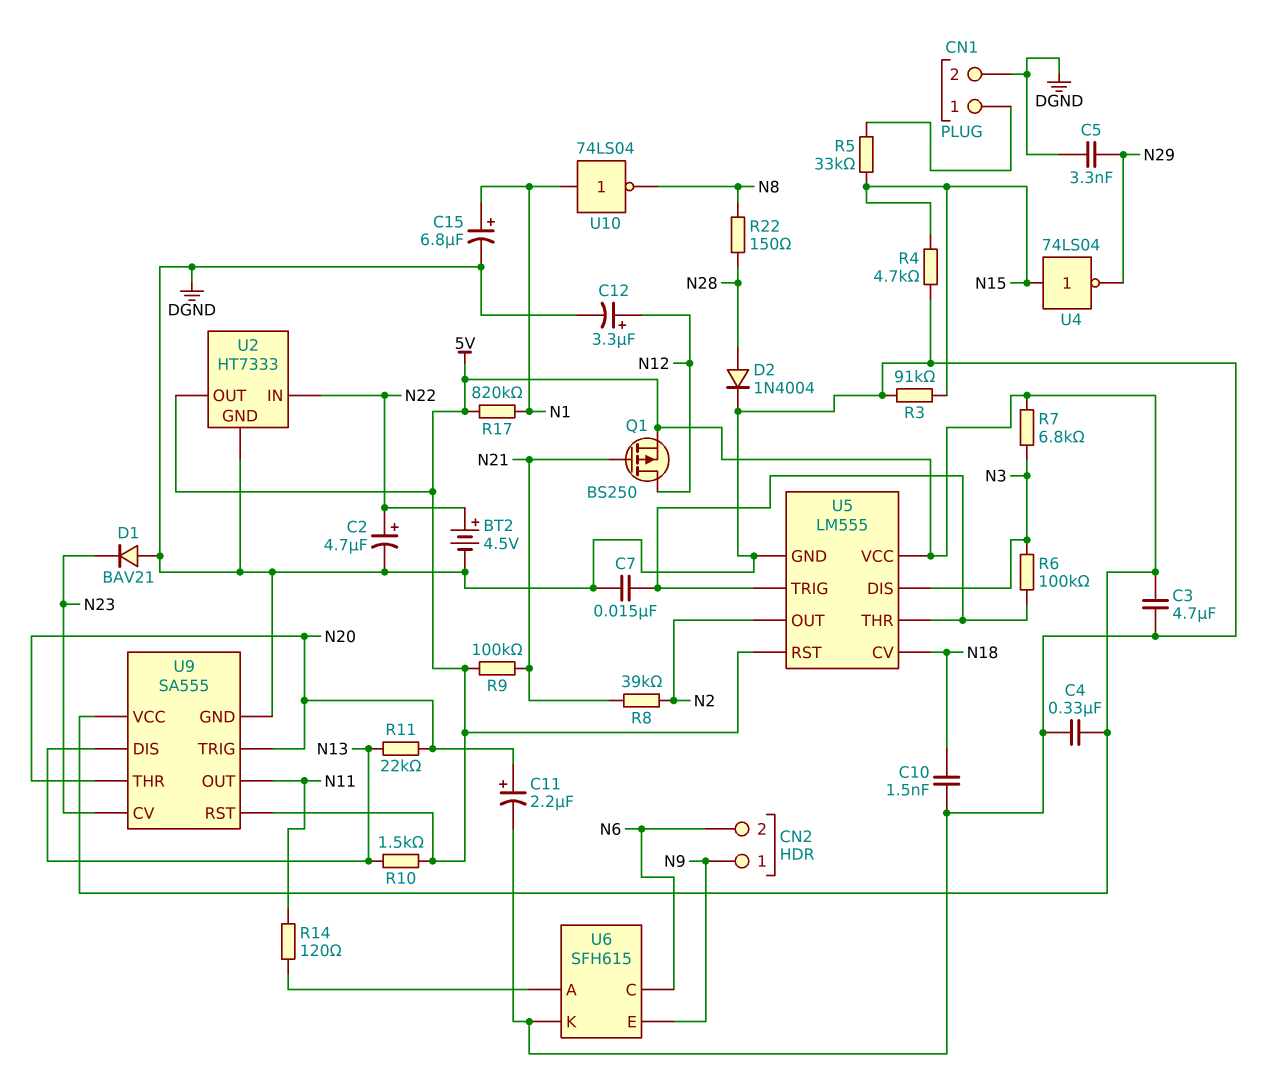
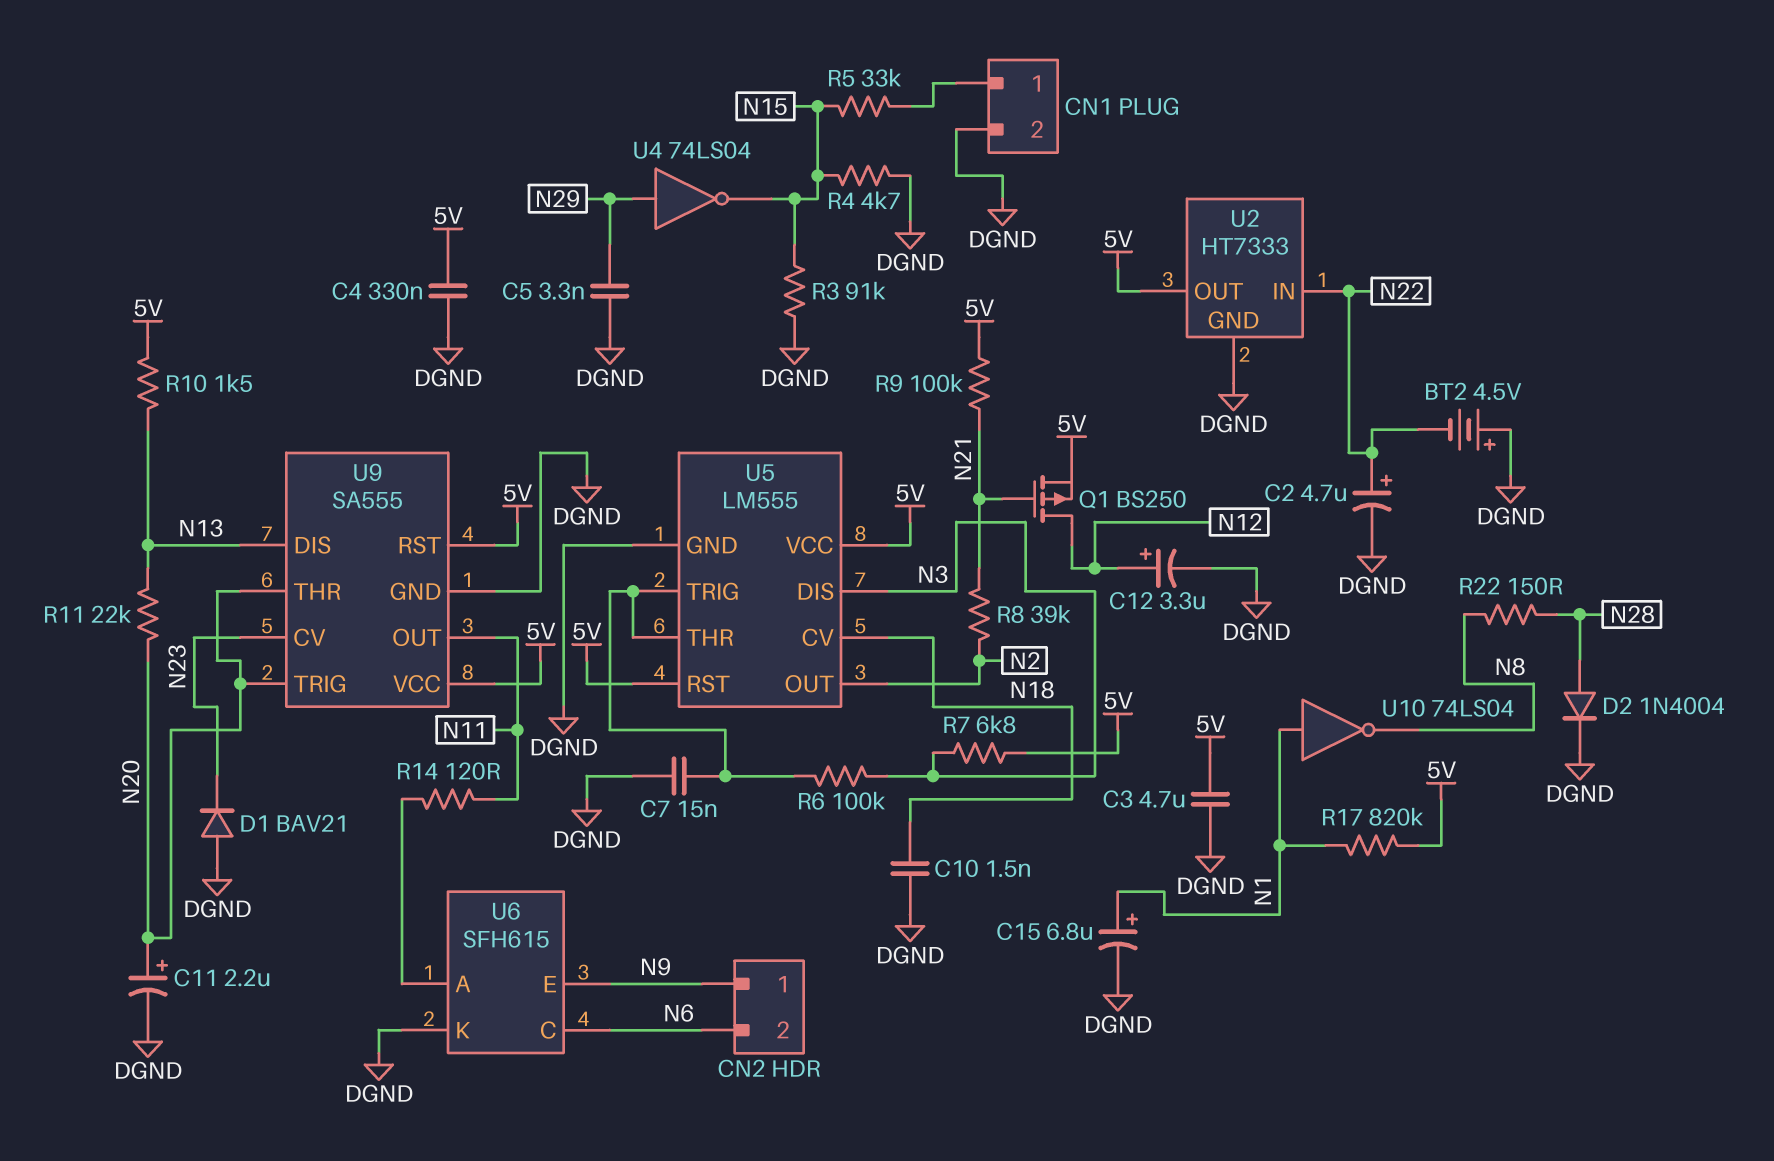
BT2: 4.5V (plus N22, minus DGND) -> 4.5V (plus DGND, minus N22)
U4: NOT 74LS04 (in N15, out N29) -> NOT 74LS04 (in N29, out N15)

